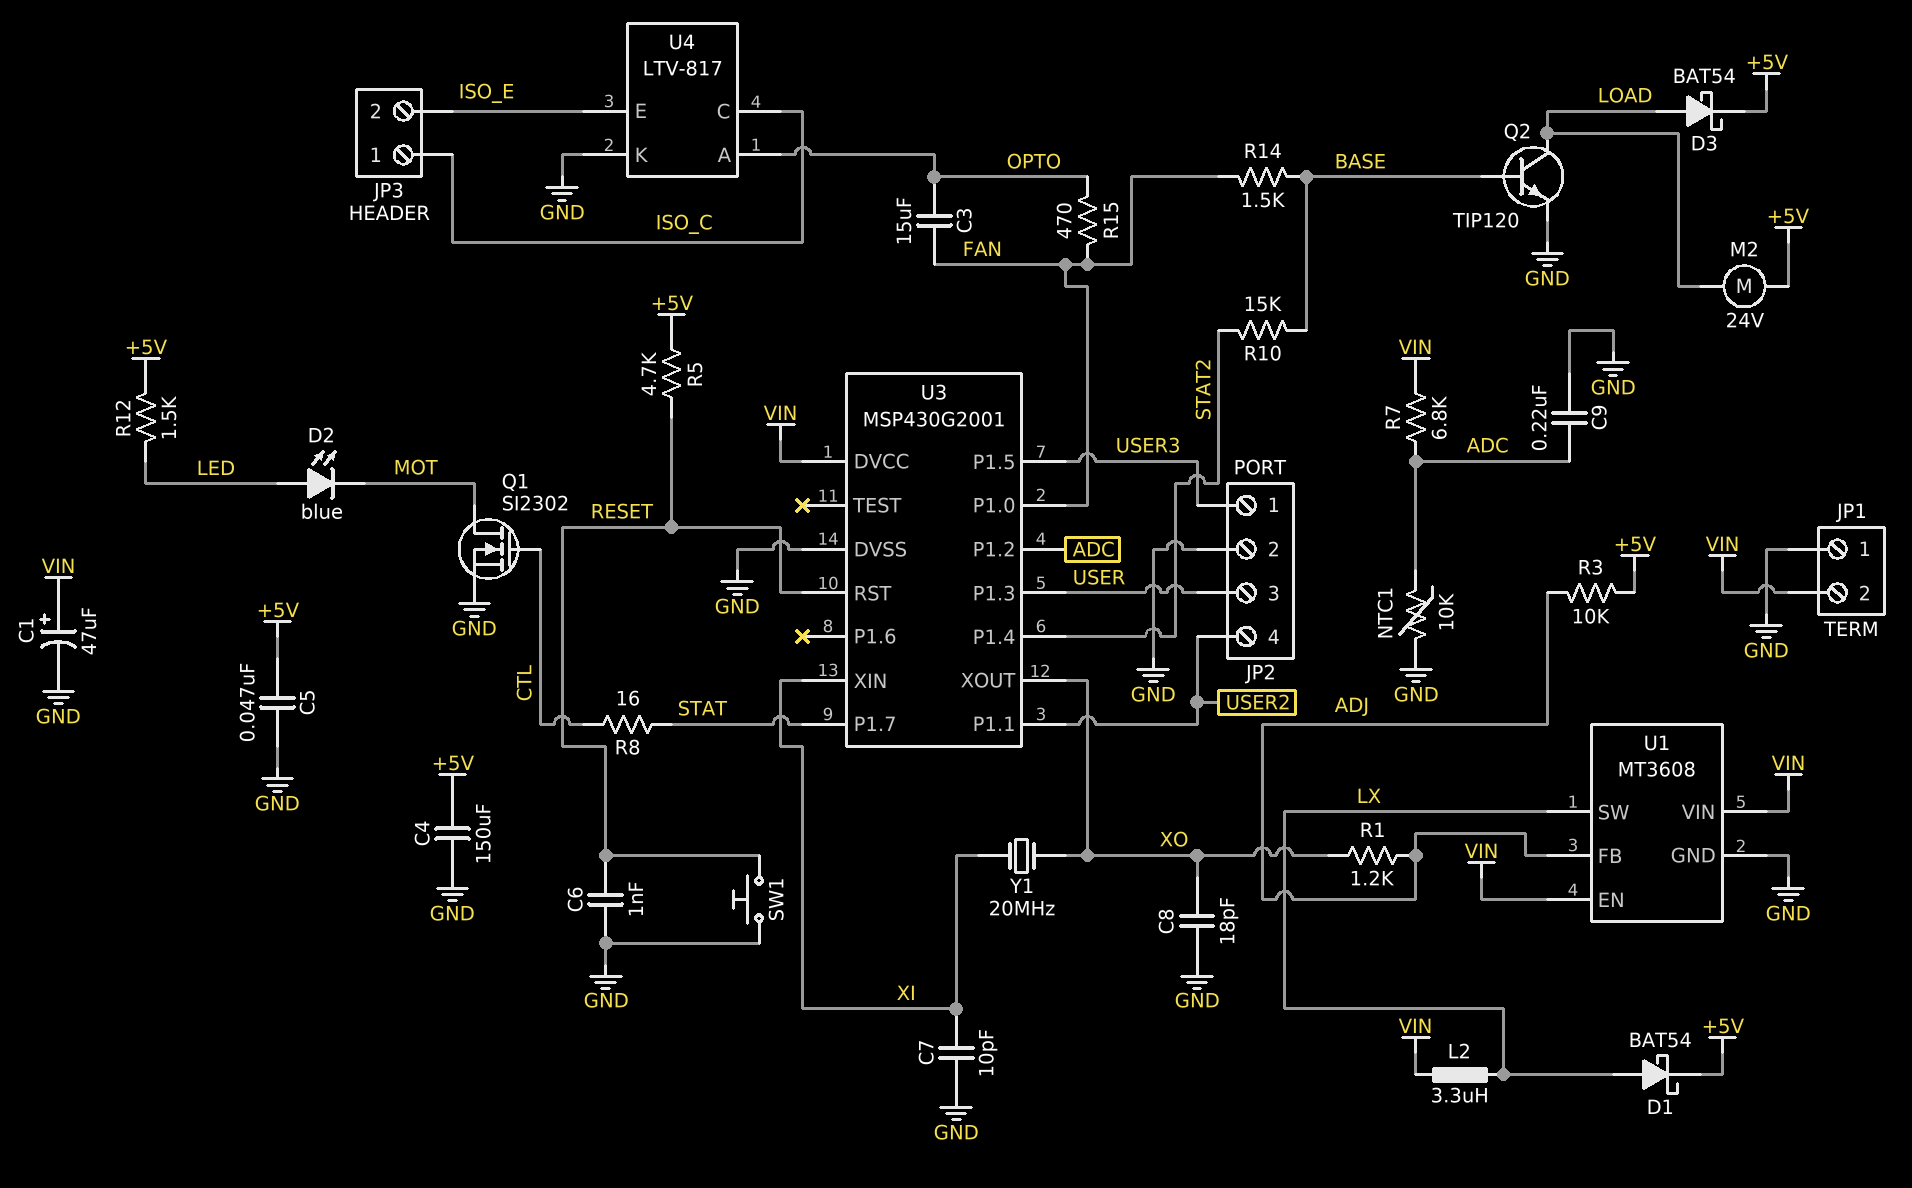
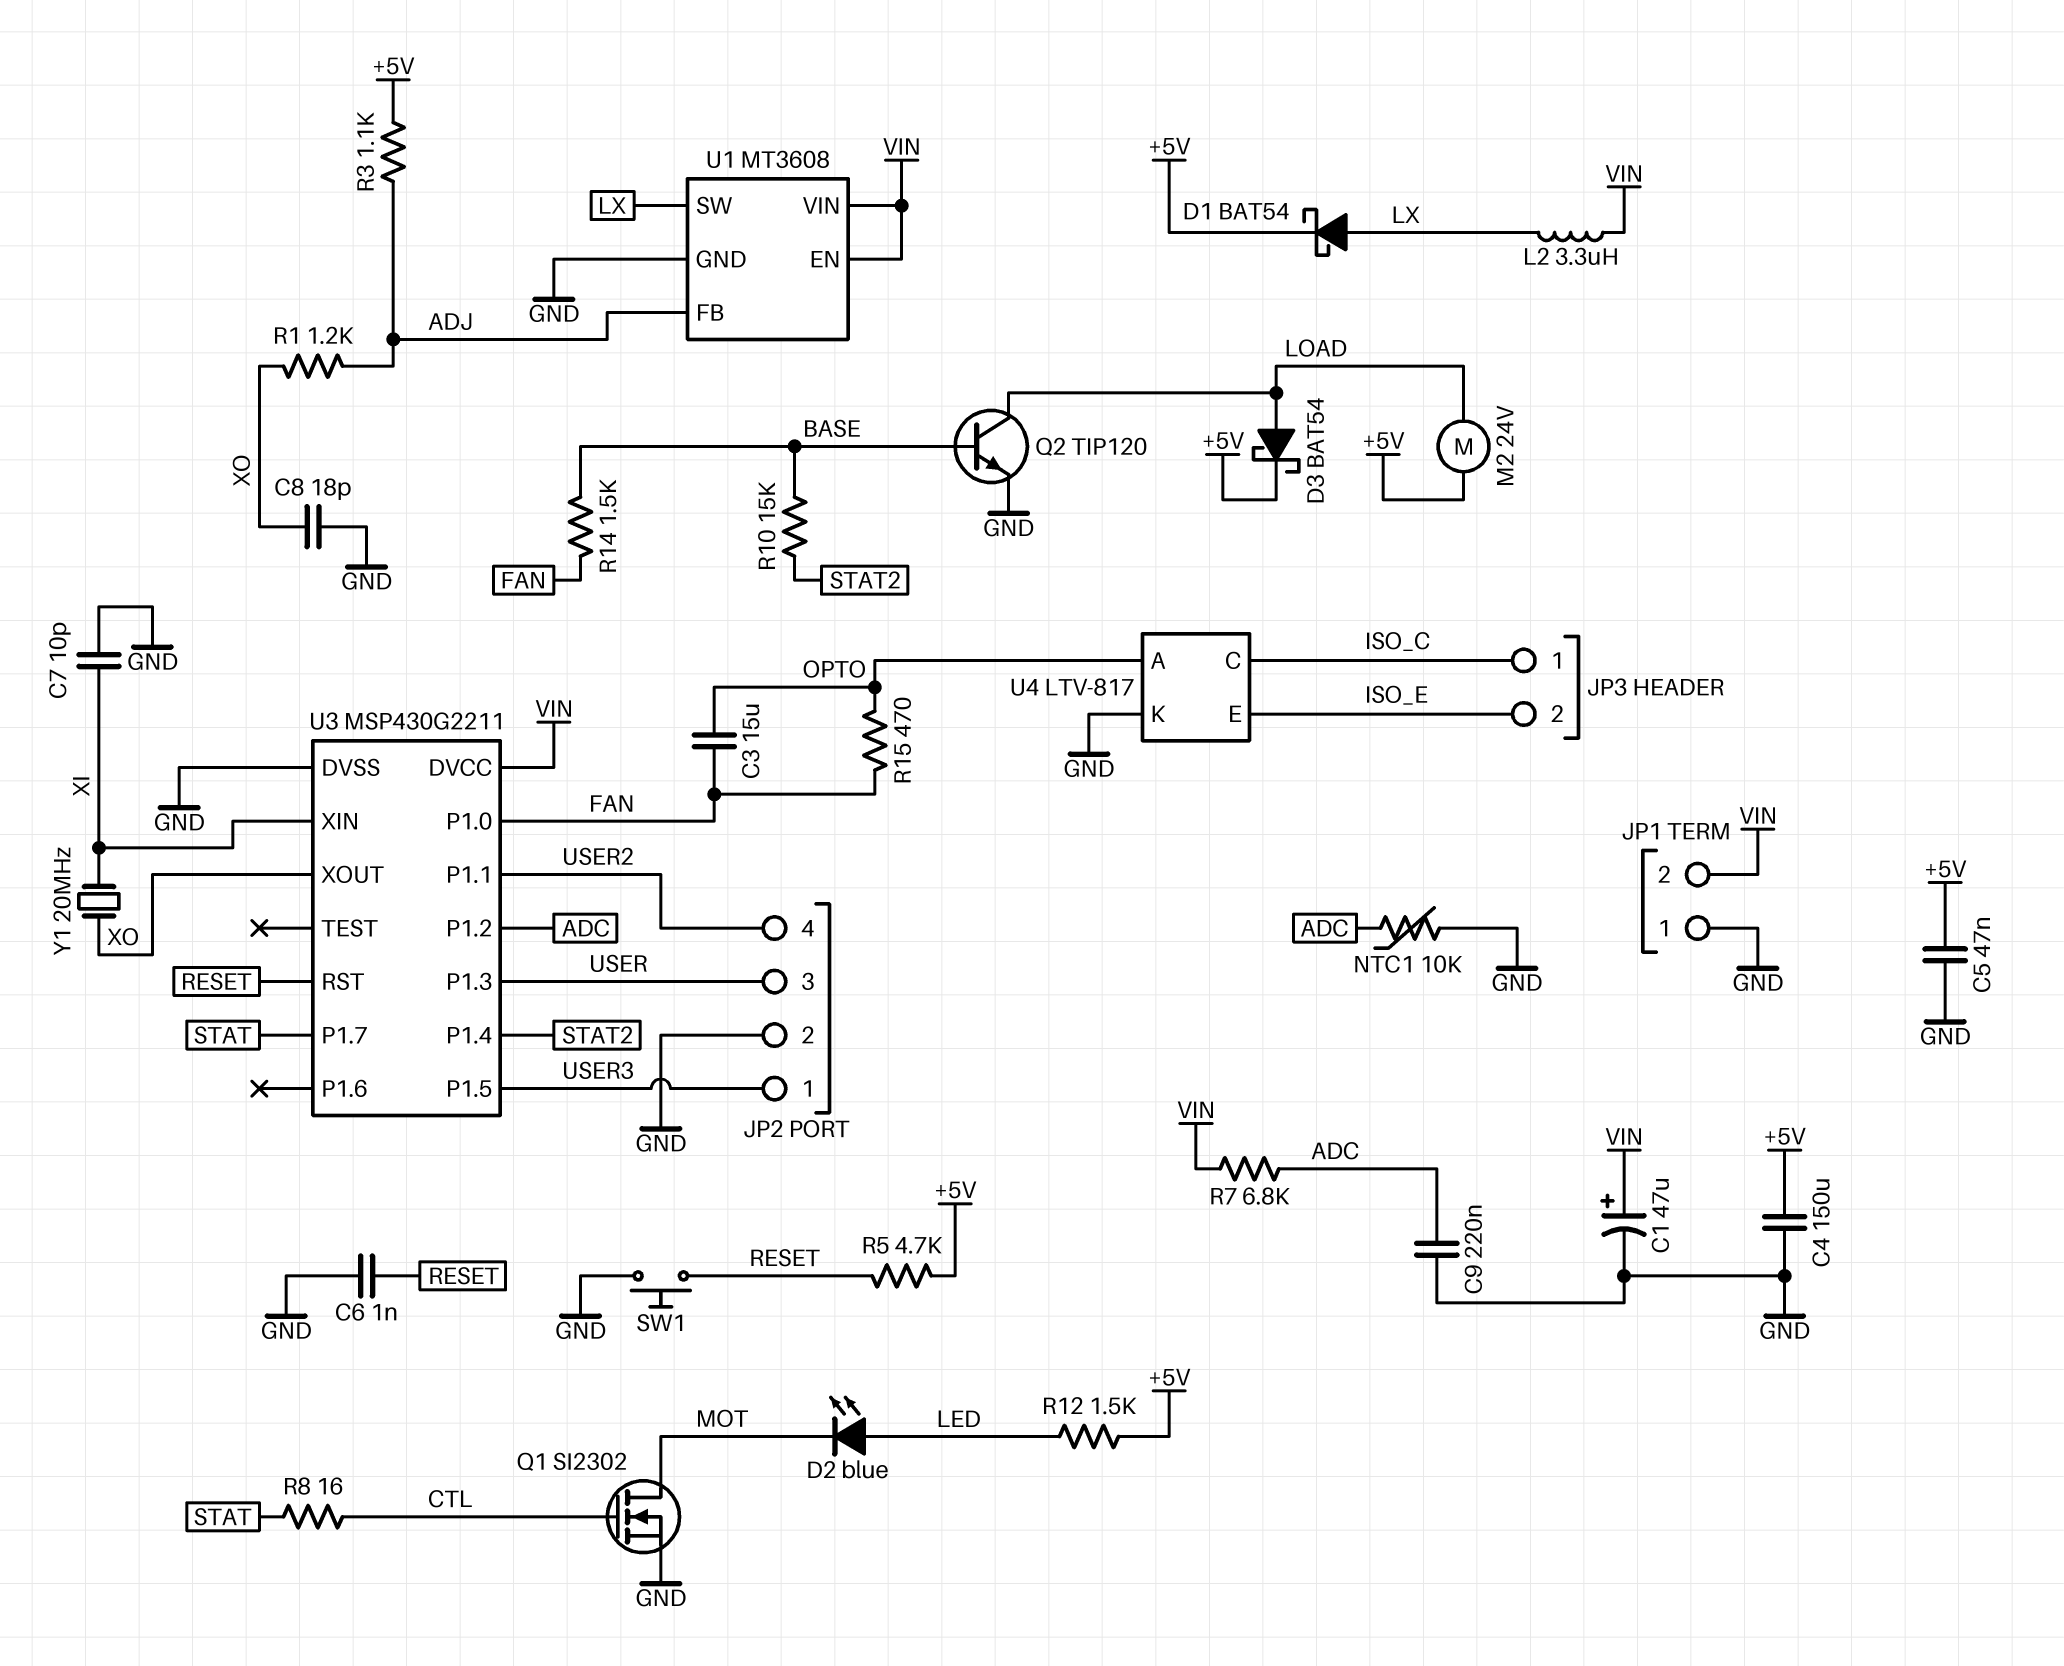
R3: 10k (+5V, ADJ) -> 1.1k (+5V, ADJ)
U3: MSP430G2001 -> MSP430G2211

